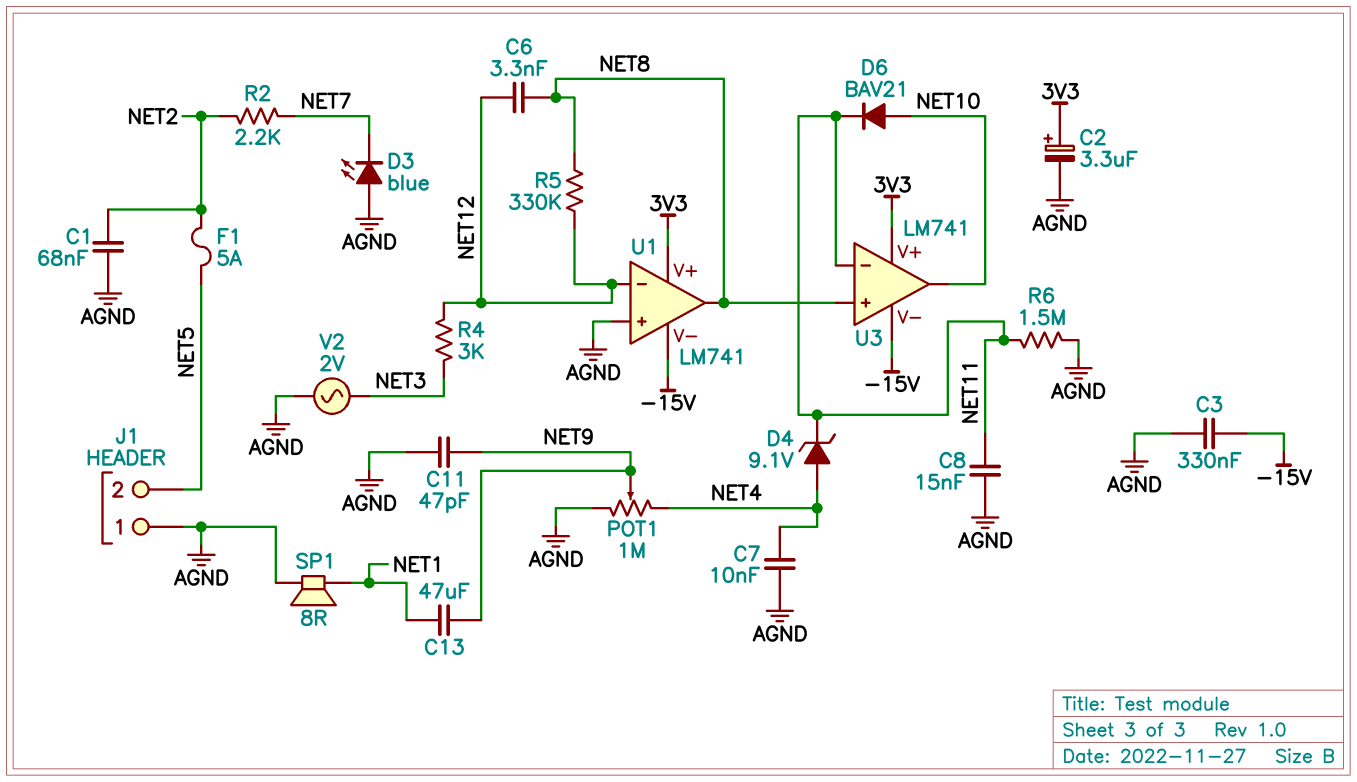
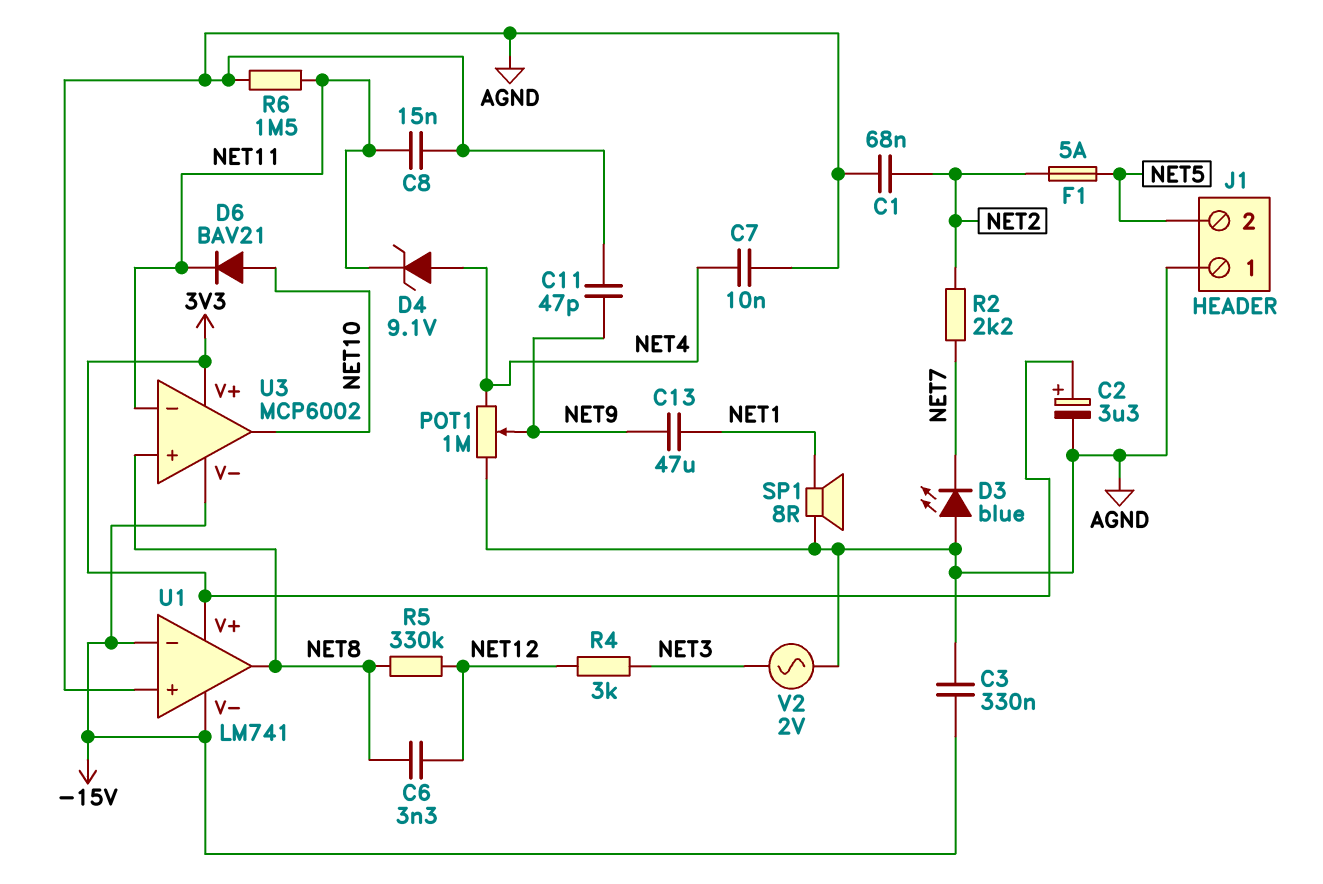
U1 pin in-: NET12 -> -15V
U3: LM741 -> MCP6002

